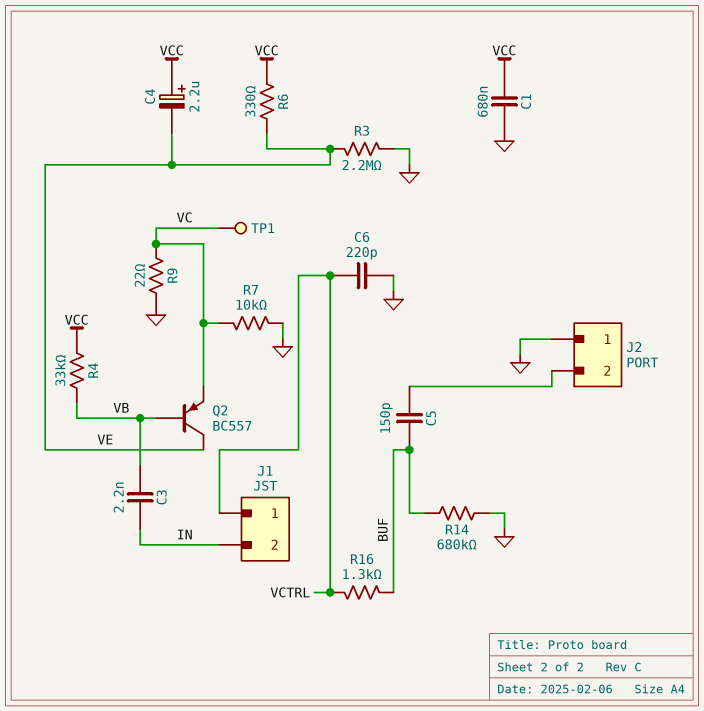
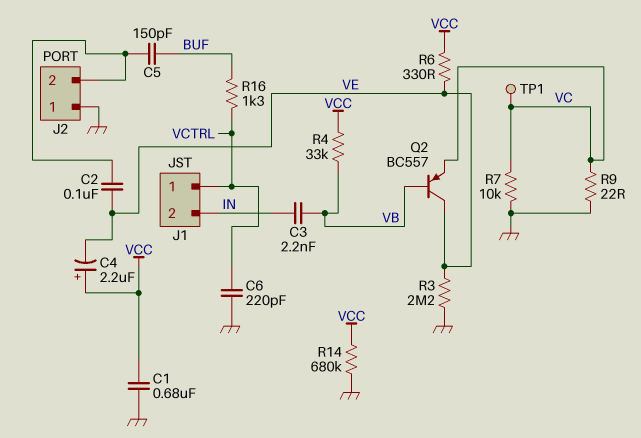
C2: none -> 100nF (J2/2, VE)
R14: 680k (BUF, GND) -> 680k (GND, VCC)

